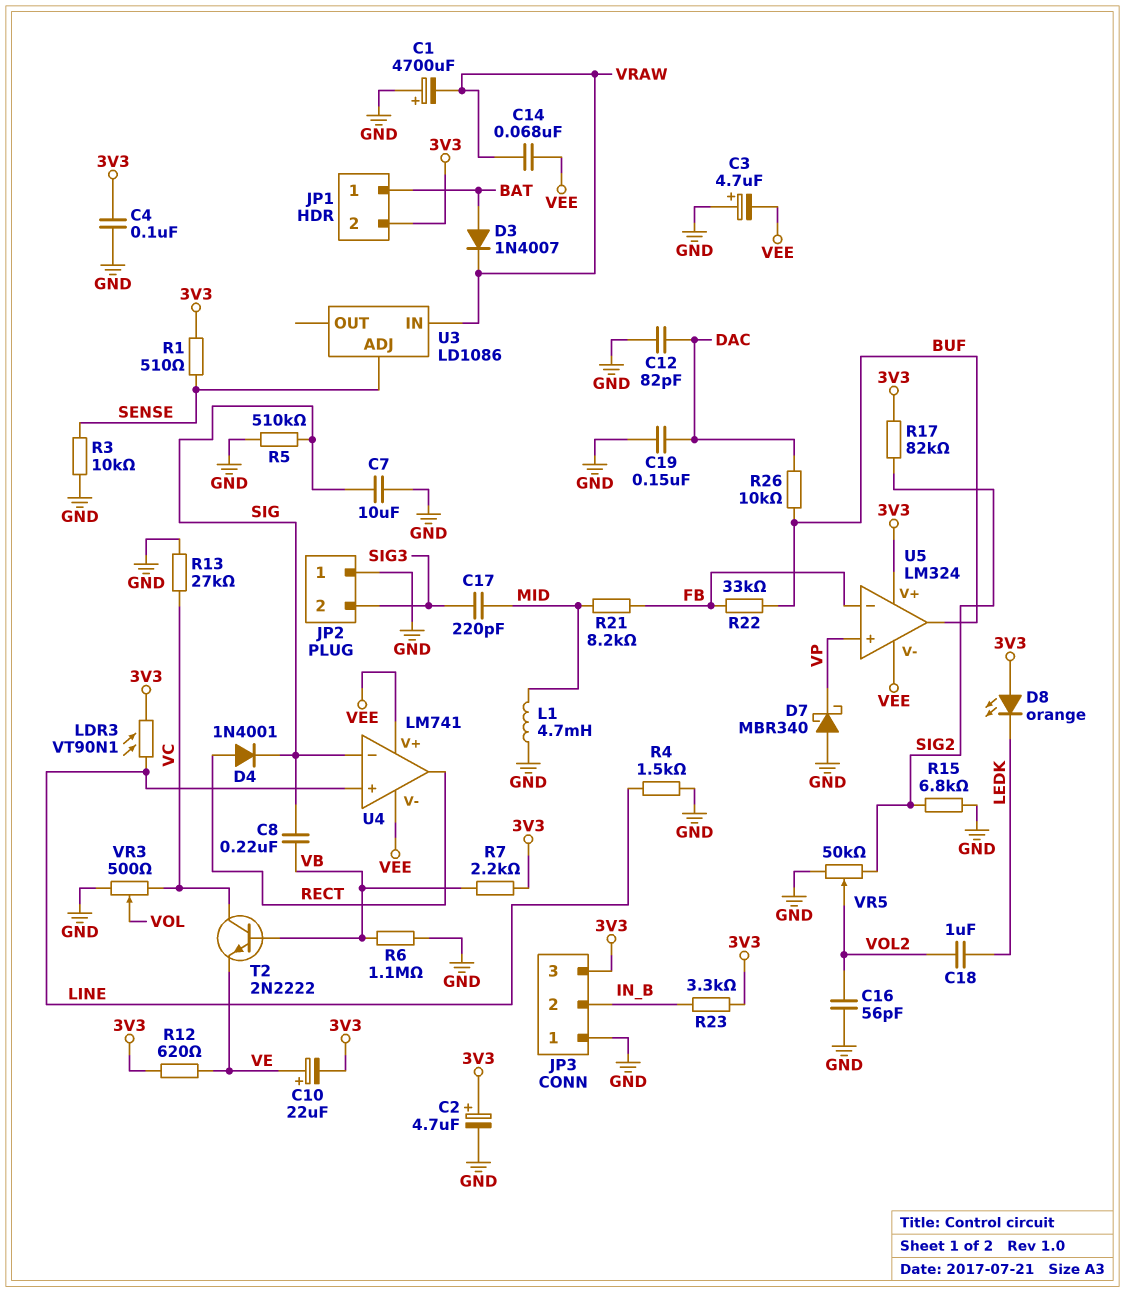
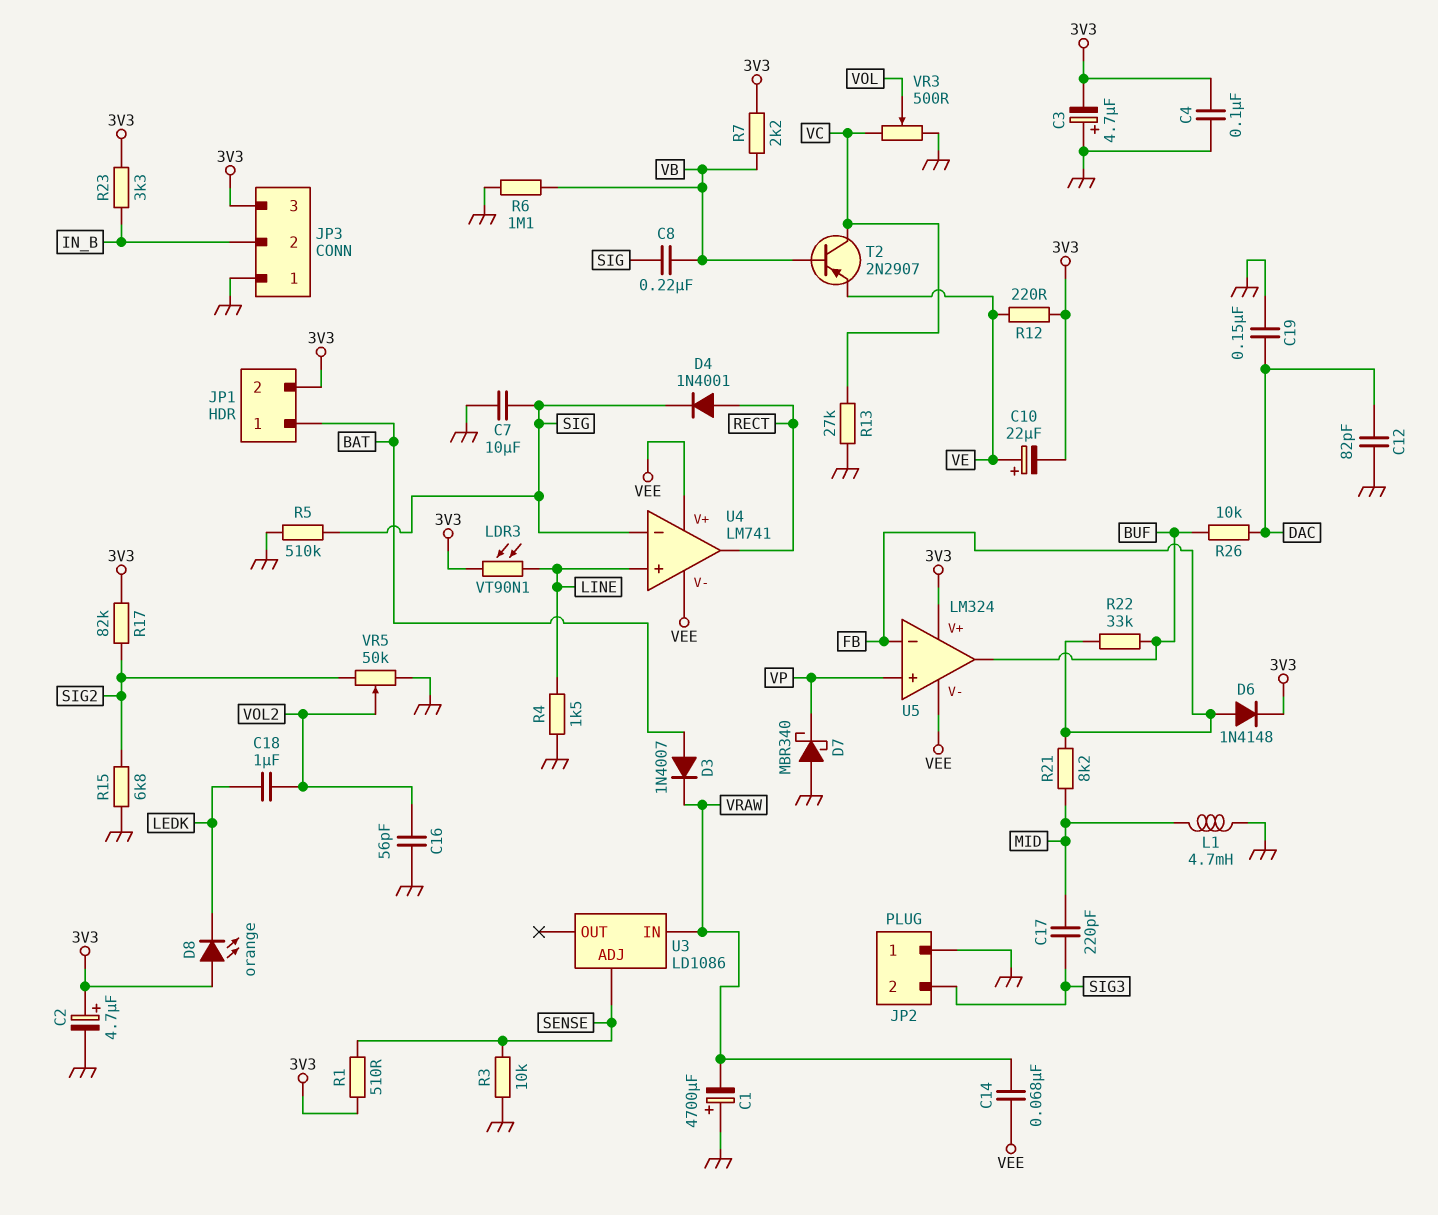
C3: 4.7uF (plus GND, minus VEE) -> 4.7uF (plus GND, minus 3V3)
D6: none -> diode 1N4148 (A FB, K 3V3)
R12: 620 (3V3, VE) -> 220 (3V3, VE)
T2: NPN 2N2222 (B VB, C VC, E VE) -> PNP 2N2907 (B VB, C VC, E VE)

